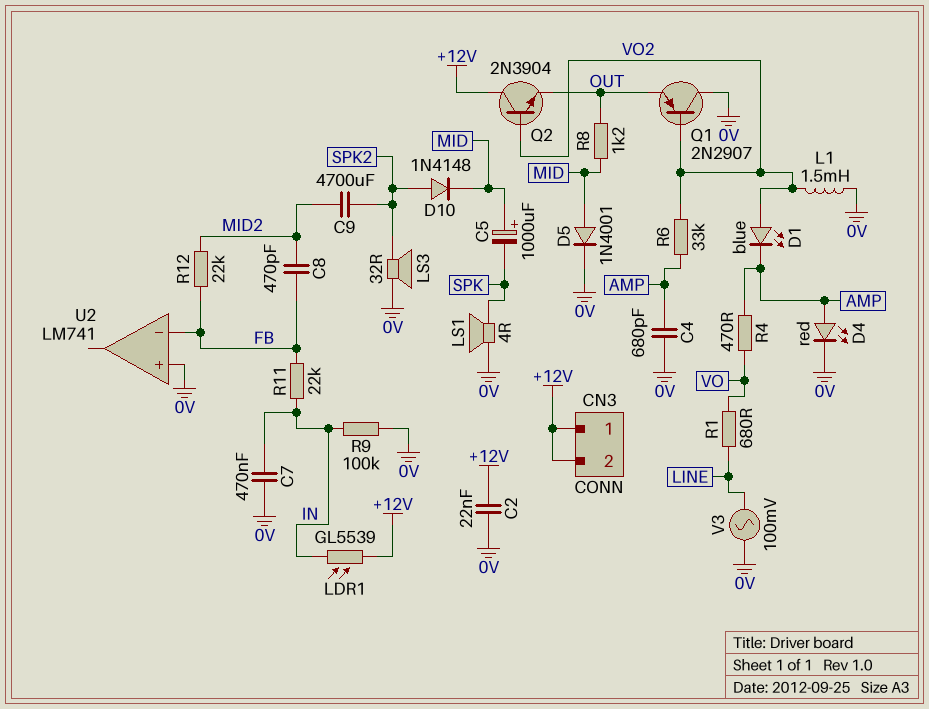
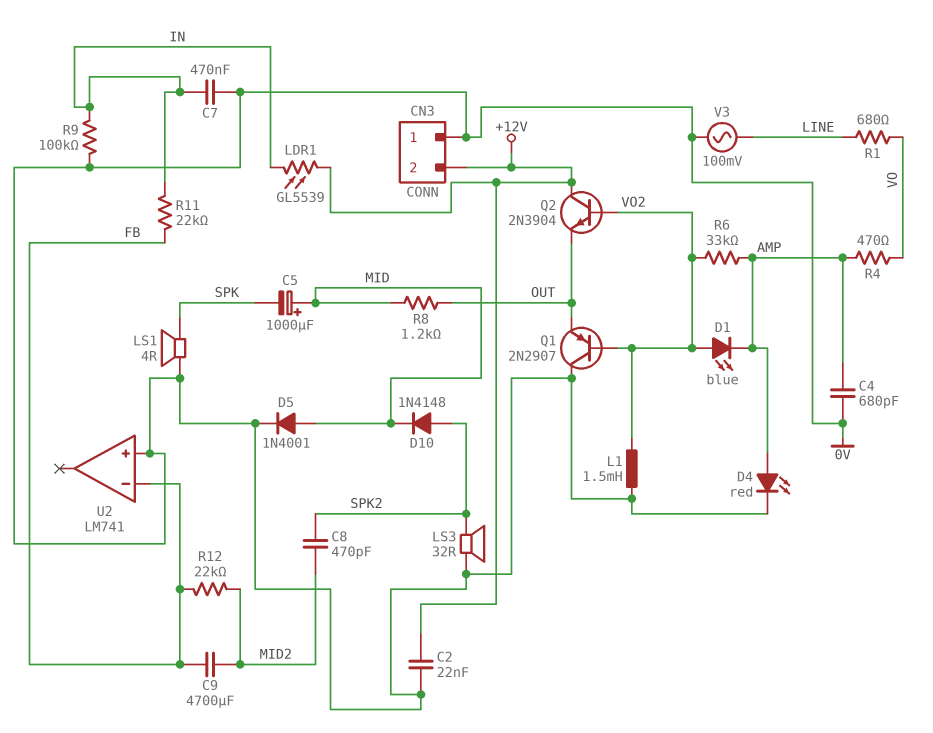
C8: 470pF (FB, MID2) -> 470pF (MID2, SPK2)
C9: 4700uF (MID2, SPK2) -> 4700uF (FB, MID2)
CN3 pin 1: +12V -> 0V

